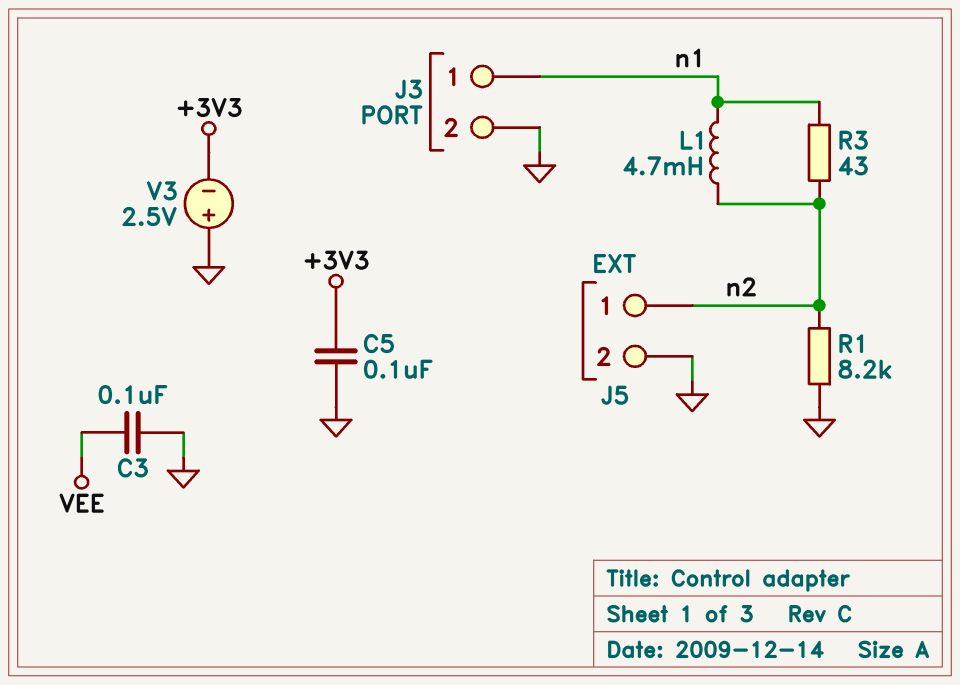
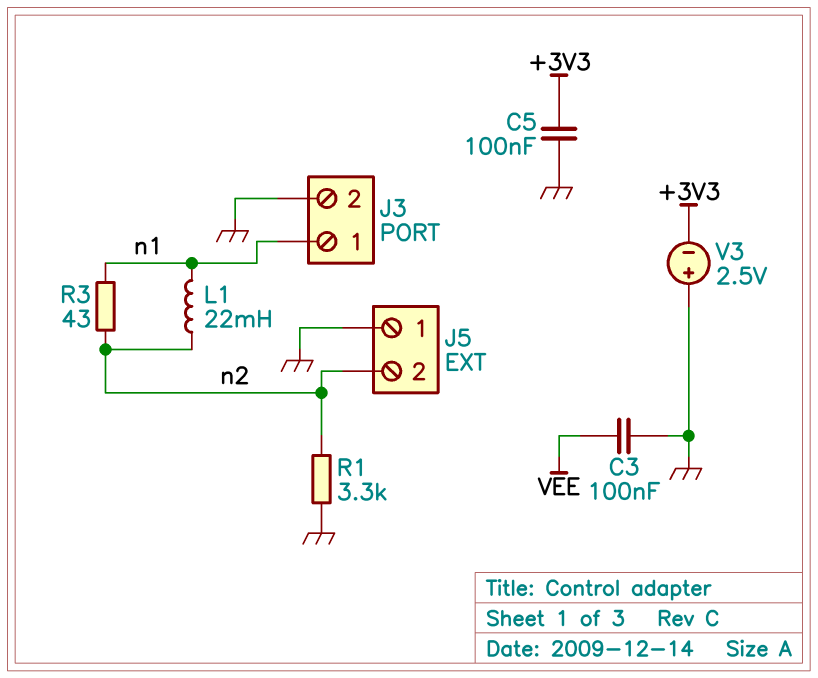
J5 pin 1: n2 -> GND
J5 pin 2: GND -> n2
L1: 4.7mH (n1, n2) -> 22mH (n1, n2)
R1: 8.2k (GND, n2) -> 3.3k (GND, n2)

